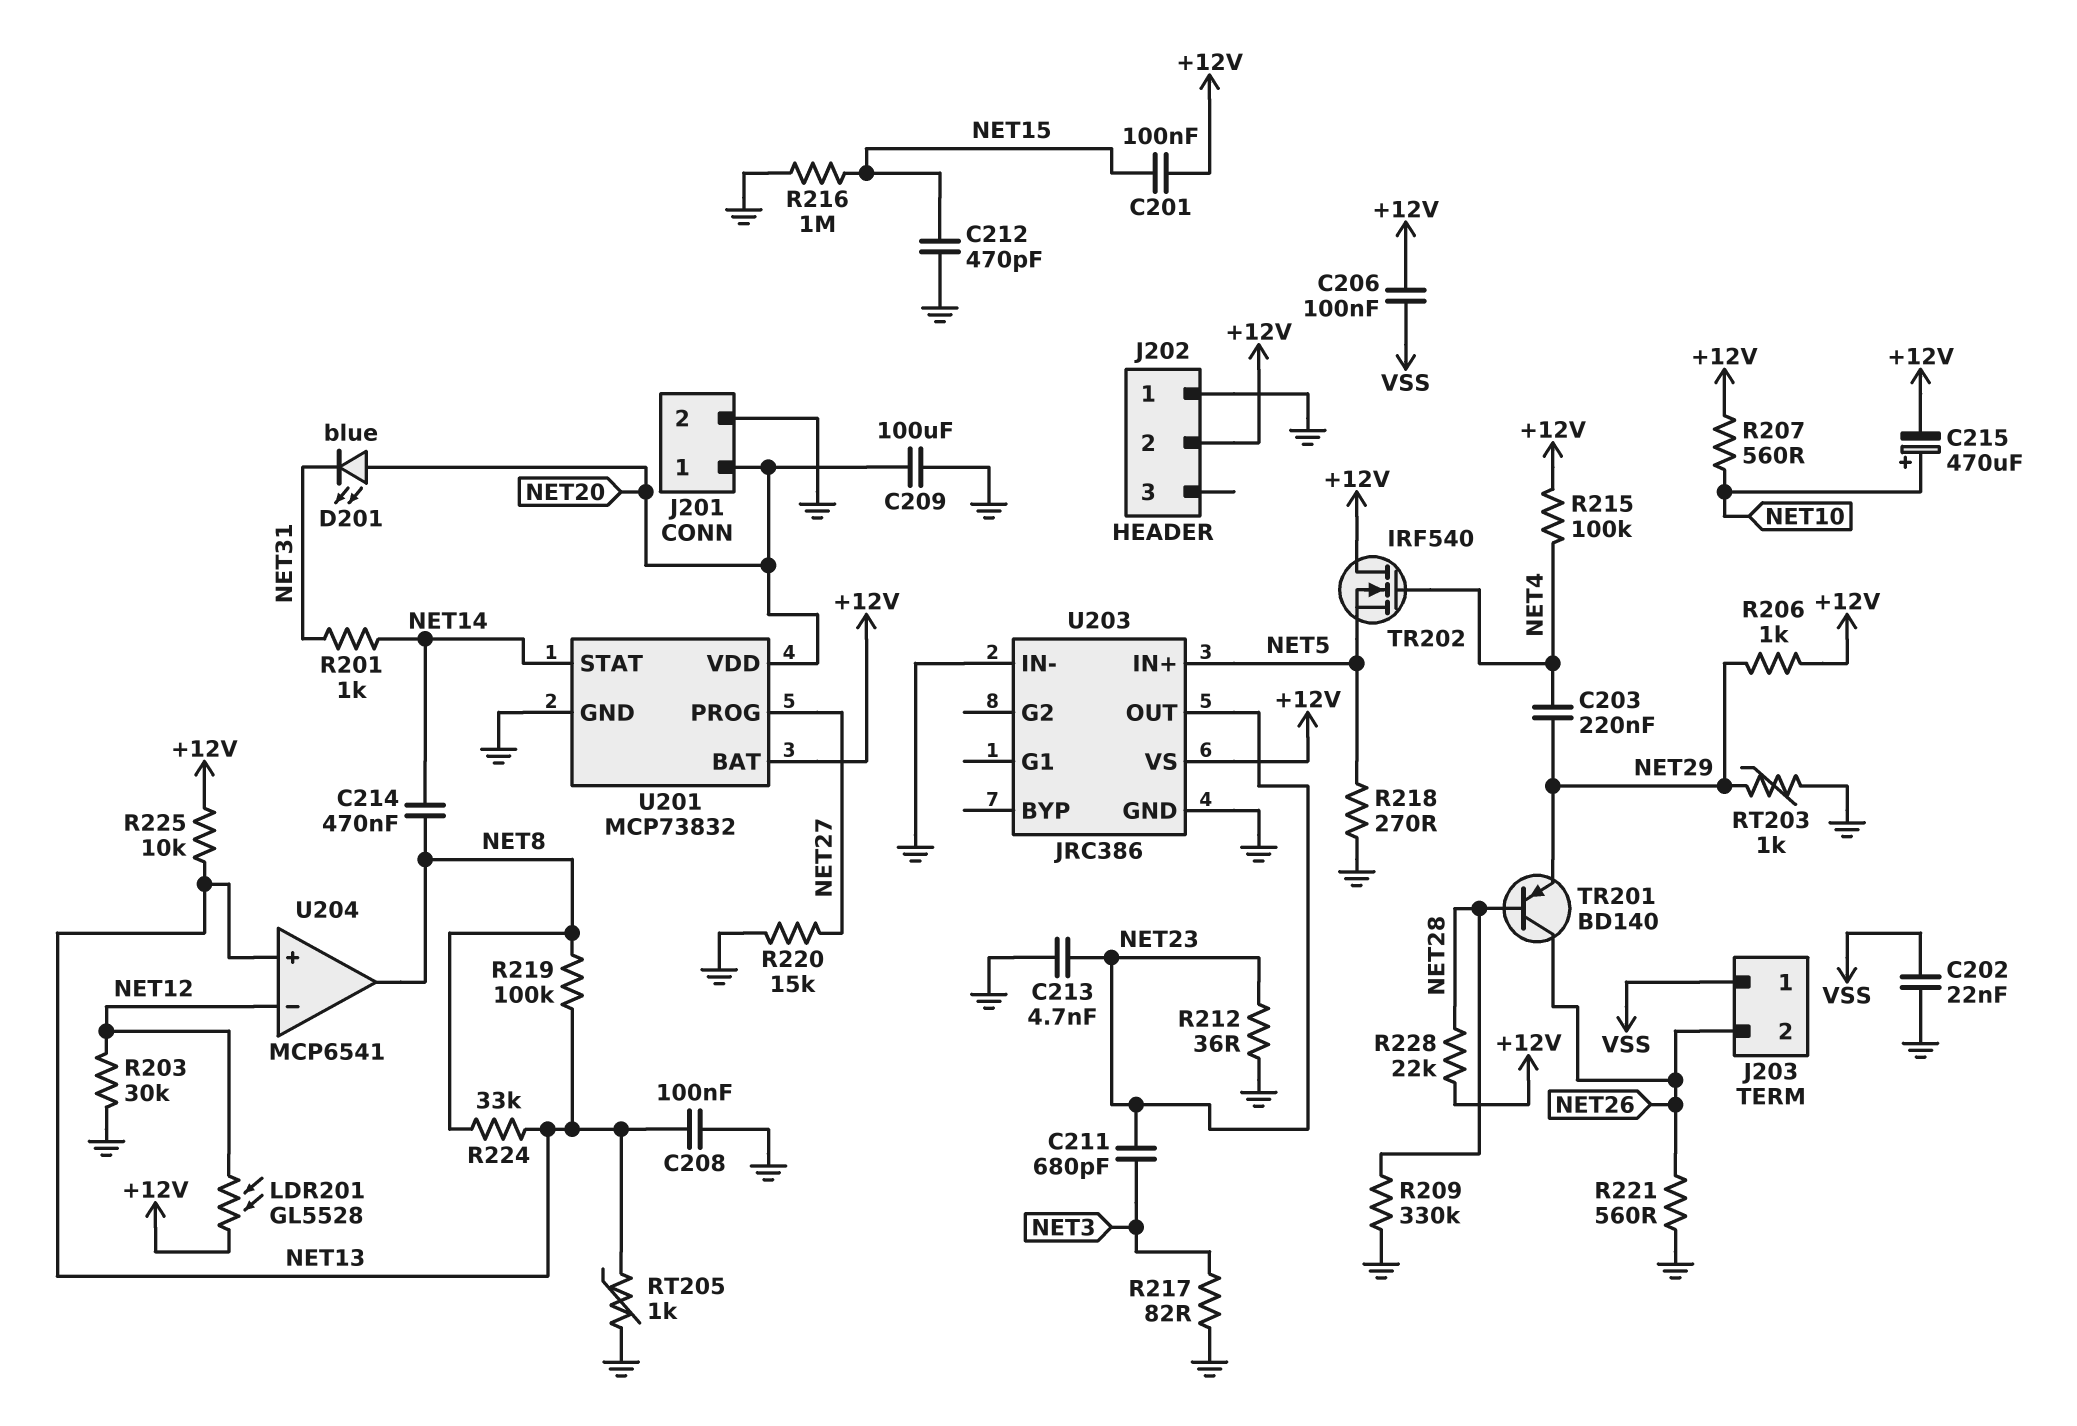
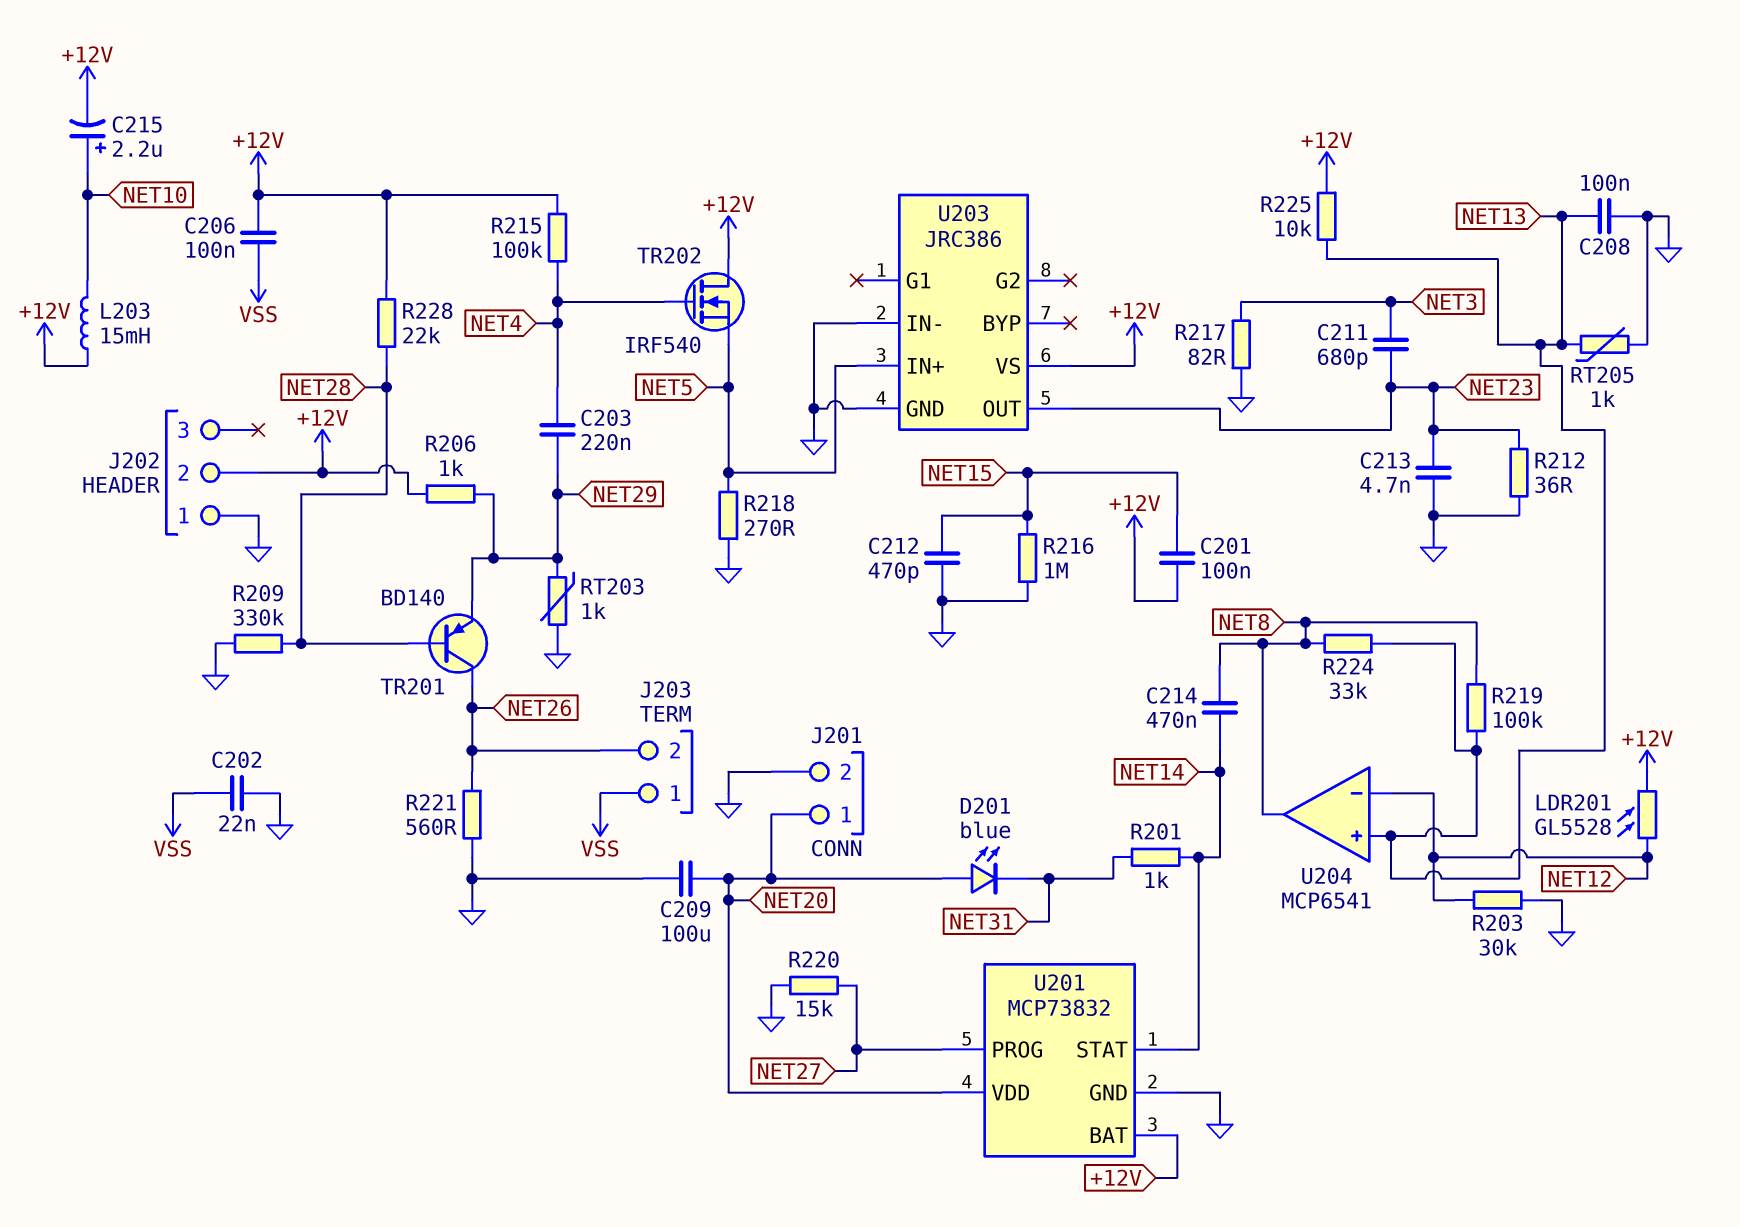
C215: 470uF (plus NET10, minus +12V) -> 2.2uF (plus NET10, minus +12V)
L203: none -> 15mH (+12V, NET10)
R207: 560 (+12V, NET10) -> none

